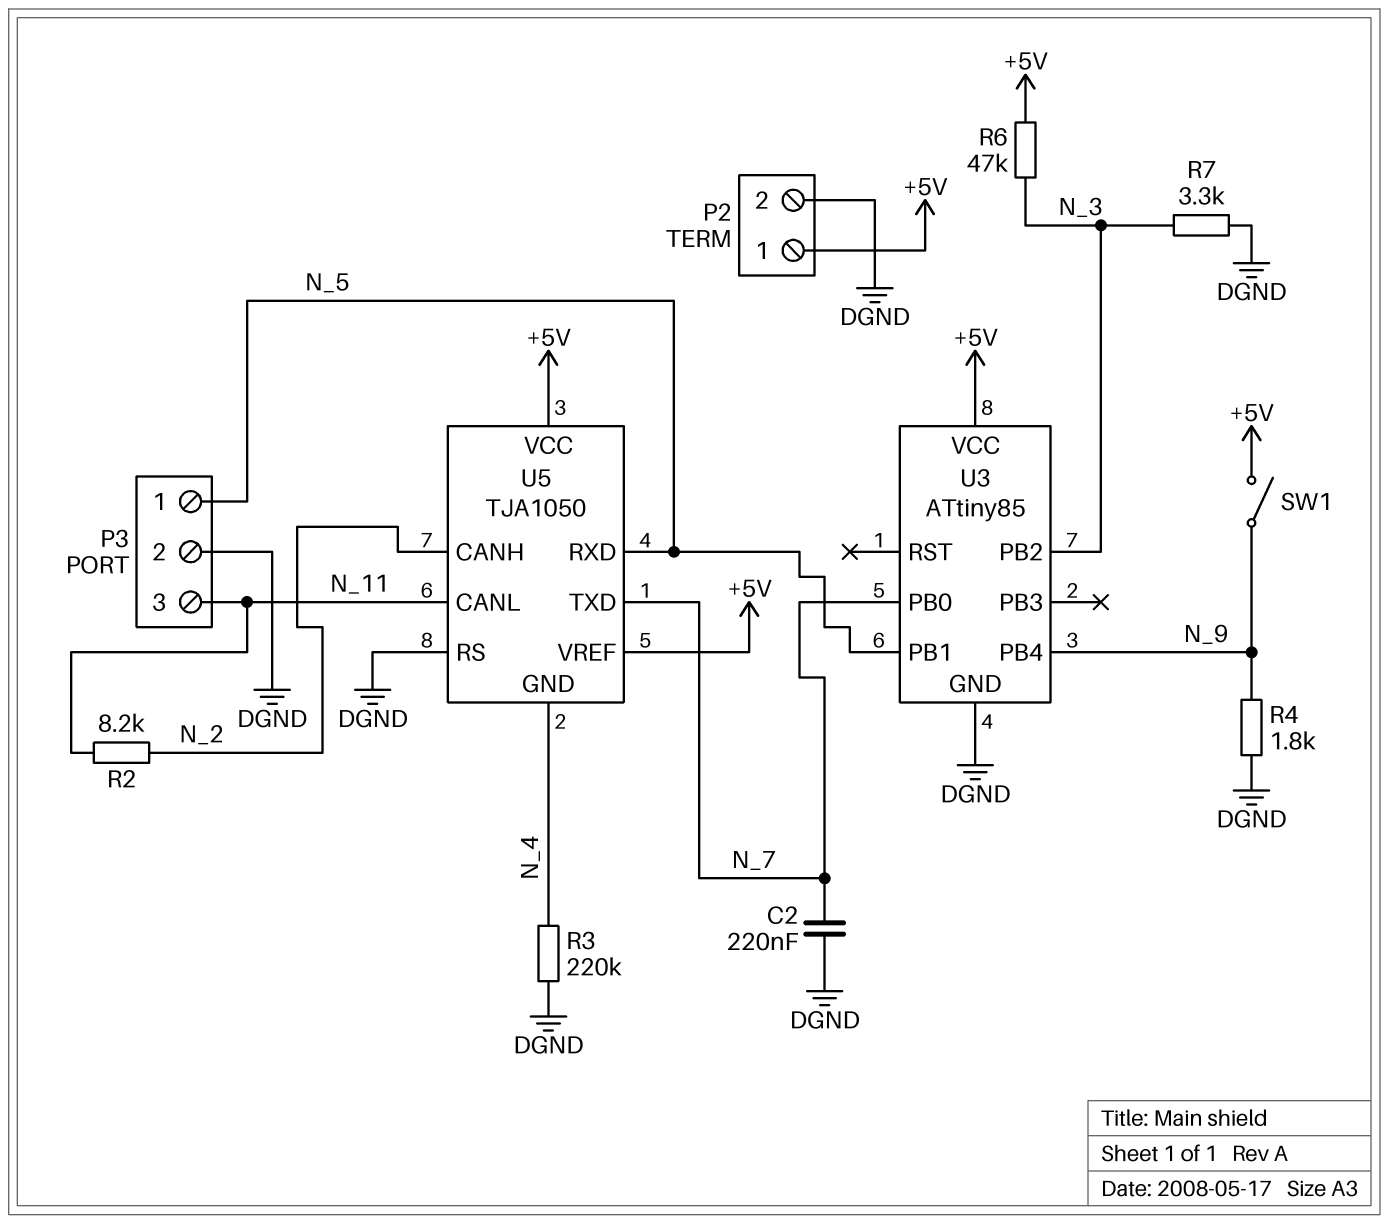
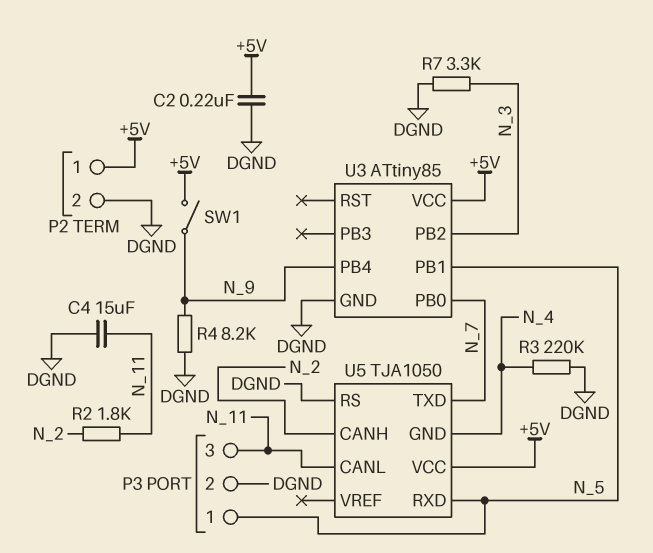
C2: 220nF (DGND, N_7) -> 220nF (+5V, DGND)
C4: none -> 15uF (DGND, N_11)
R2: 8.2k (N_2, N_11) -> 1.8k (N_2, N_11)
R4: 1.8k (DGND, N_9) -> 8.2k (DGND, N_9)
R6: 47k (+5V, N_3) -> none
U5 pin VREF: +5V -> none

